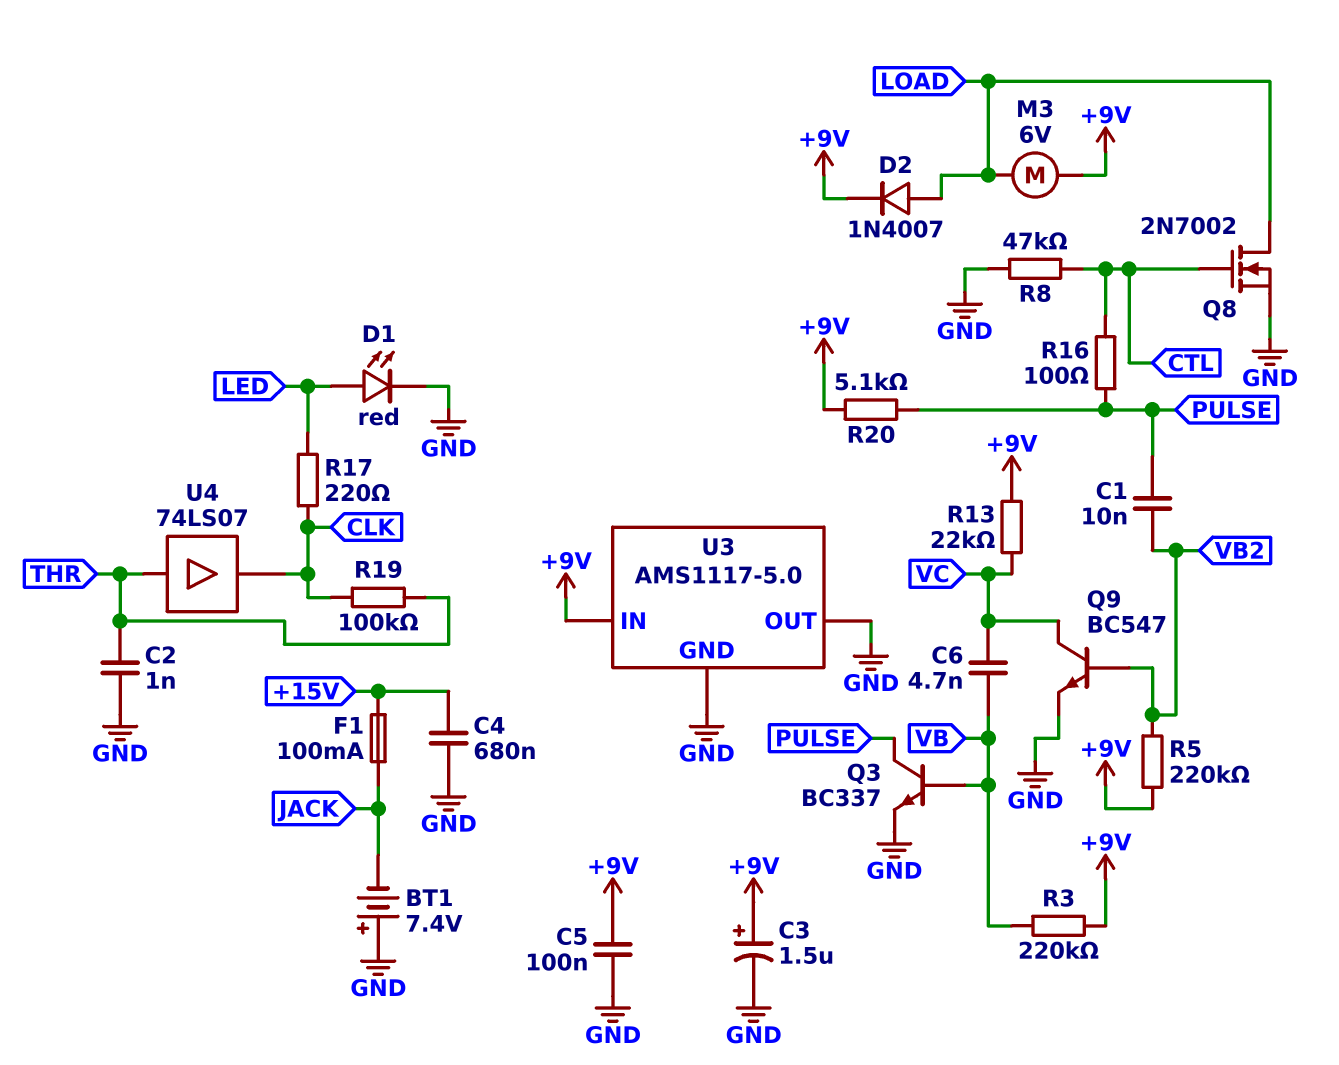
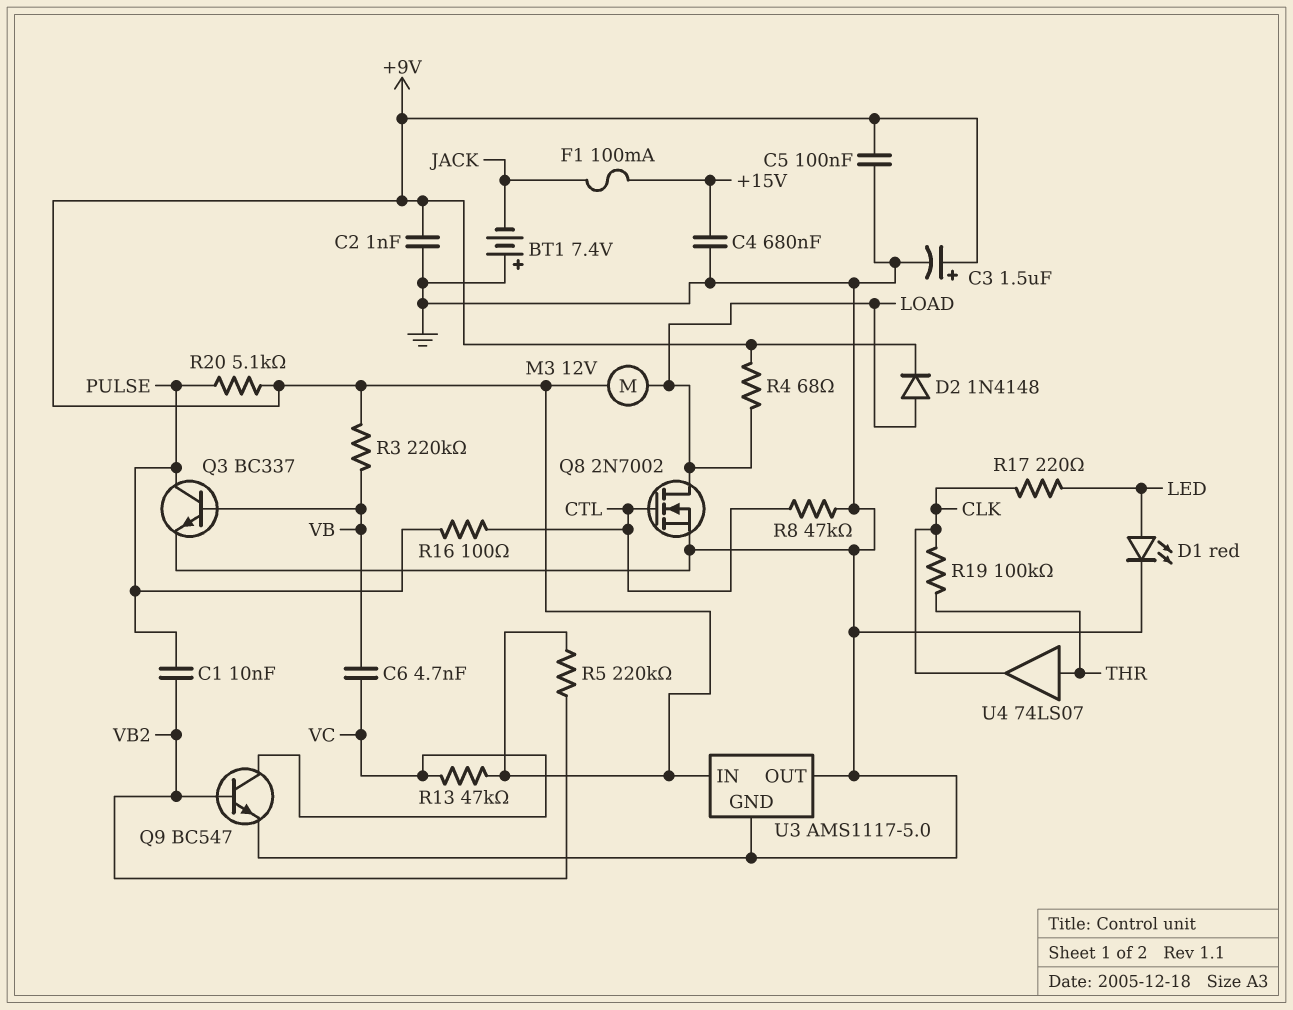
C2: 1nF (GND, THR) -> 1nF (+9V, GND)
D2: diode 1N4007 (A LOAD, K +9V) -> diode 1N4148 (A LOAD, K +9V)
M3: motor 6V (+9V, LOAD) -> motor 12V (+9V, LOAD)
R4: none -> 68 (+9V, LOAD)
R13: 22k (+9V, VC) -> 47k (+9V, VC)

